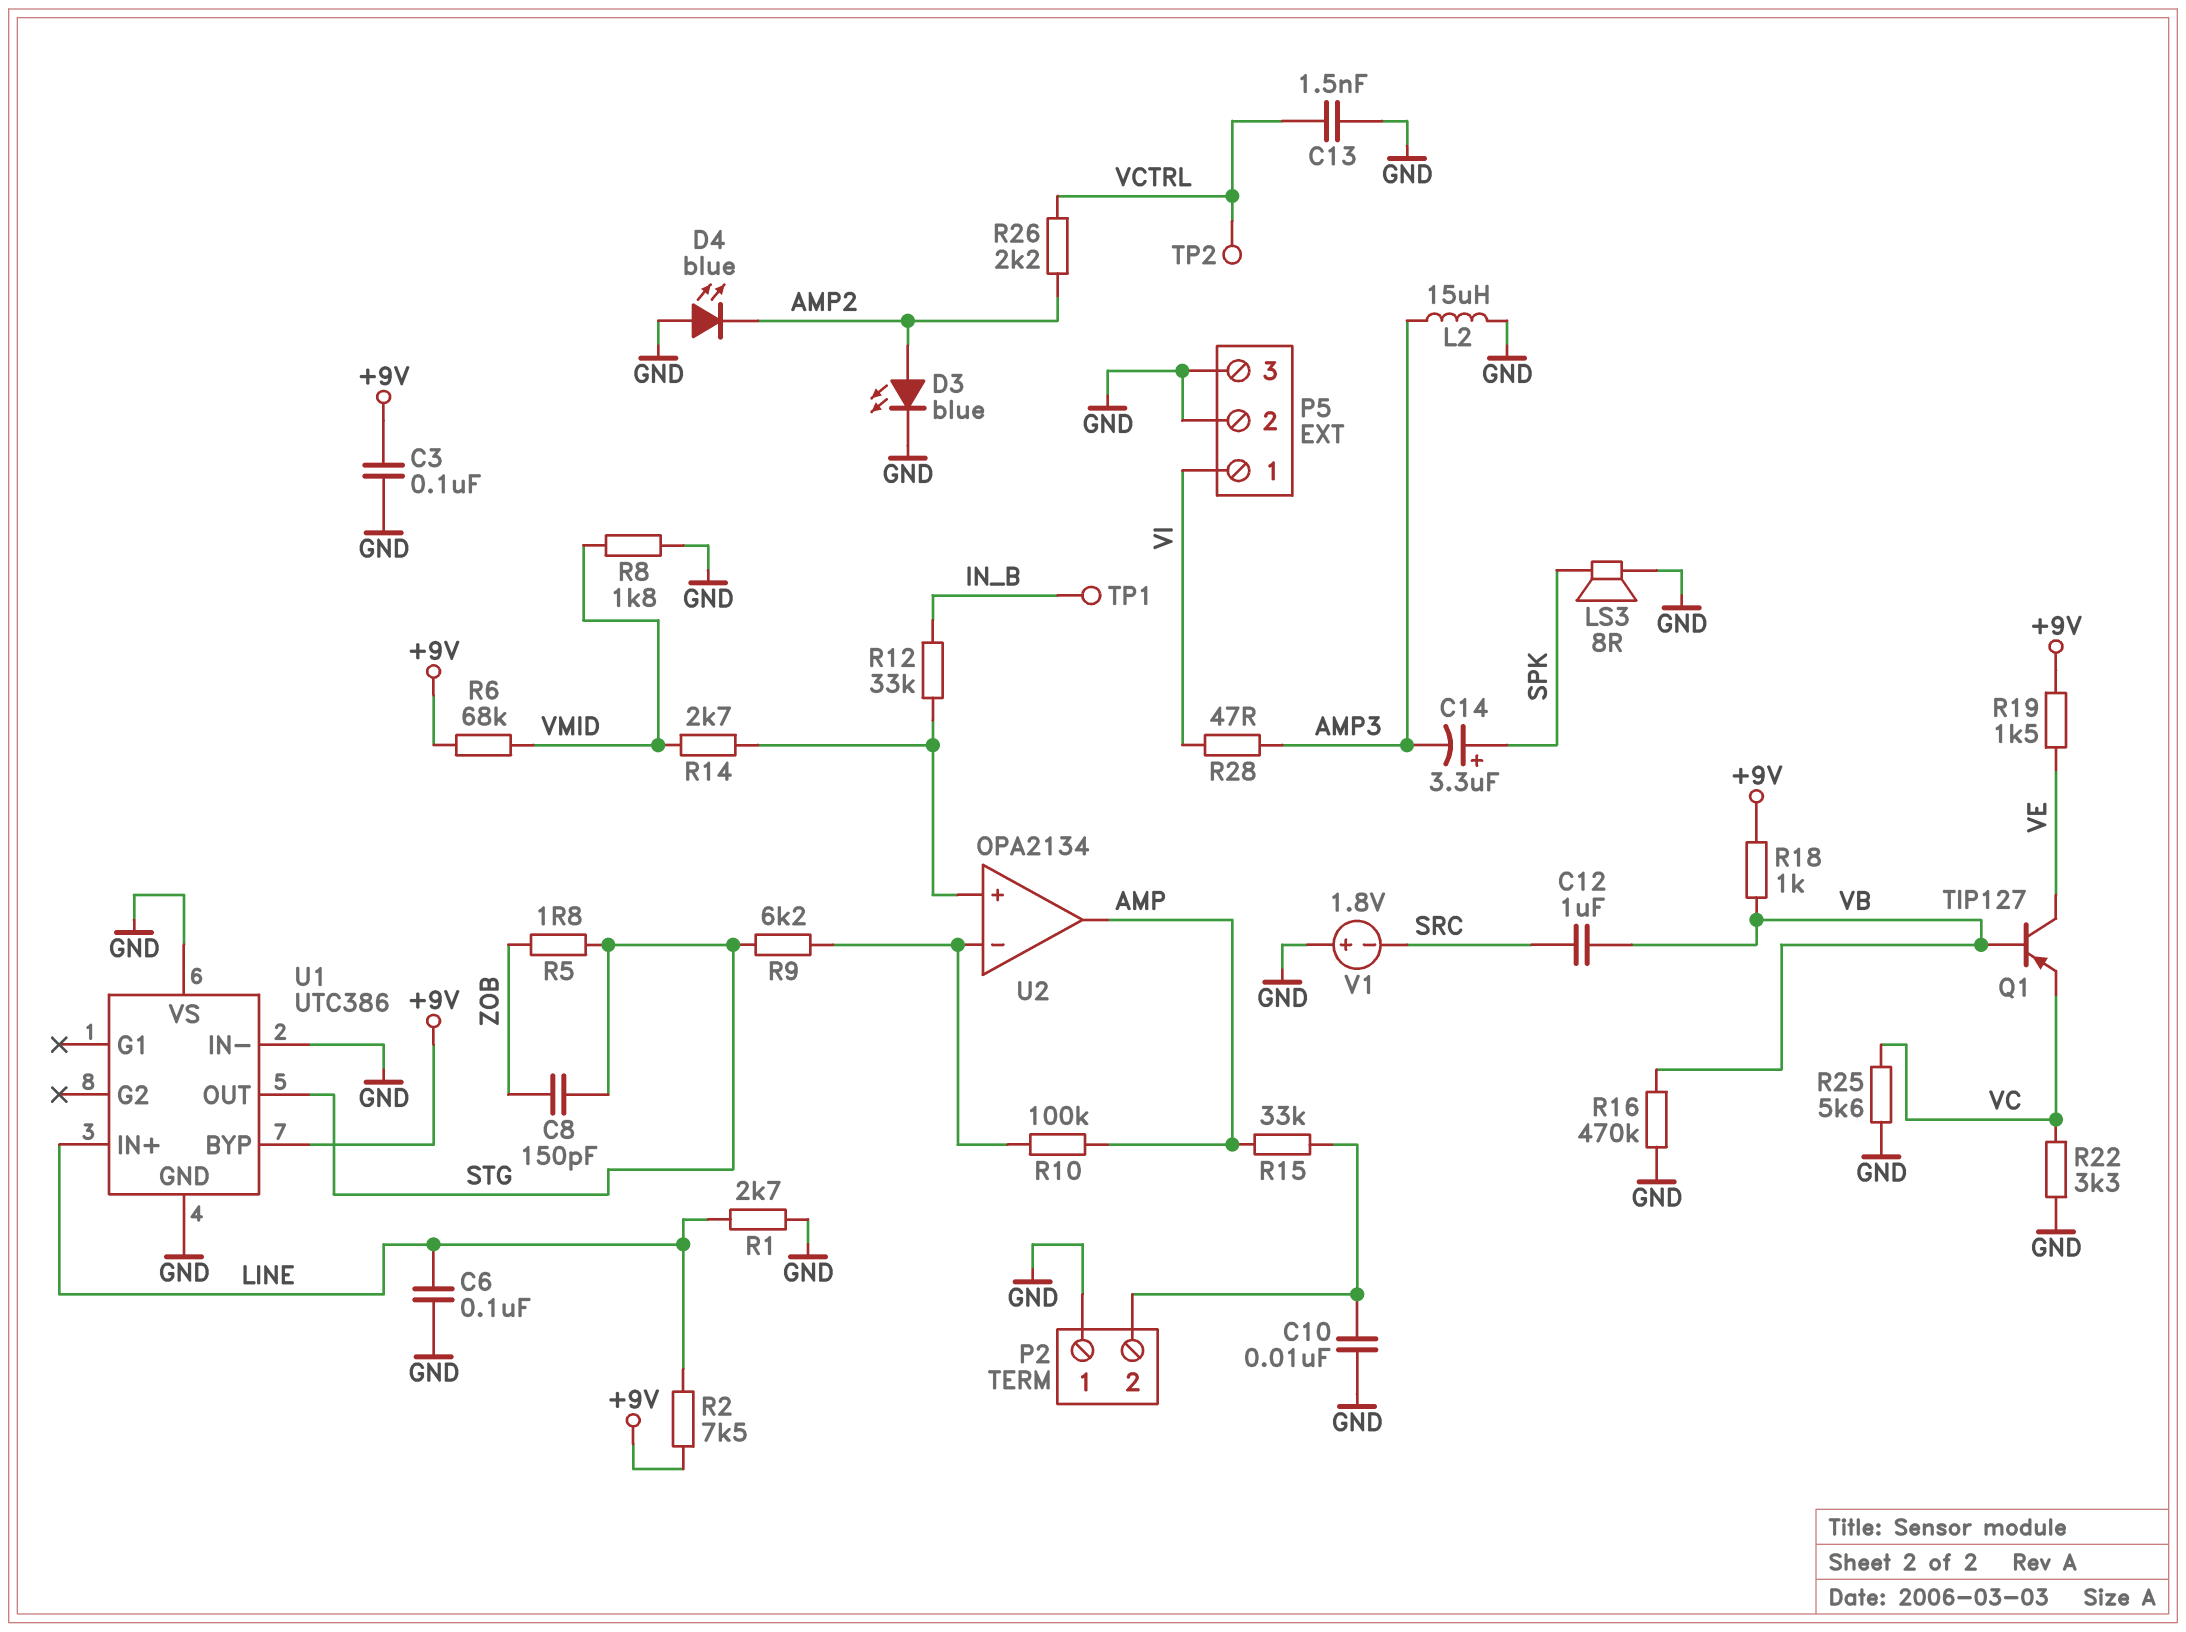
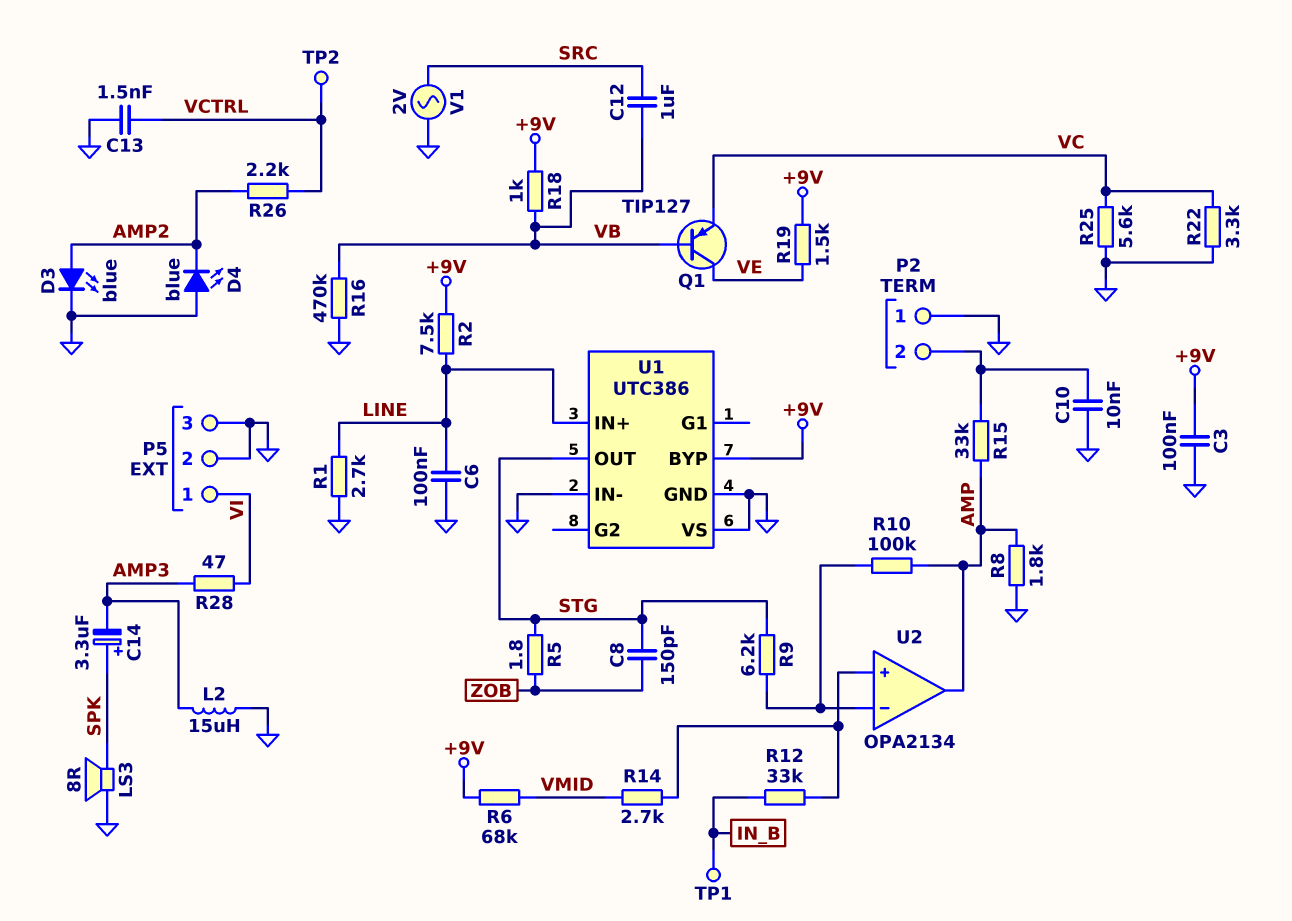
R8: 1.8k (GND, VMID) -> 1.8k (AMP, GND)
V1: 1.8V (plus GND, minus SRC) -> AC 2V (GND, SRC)

